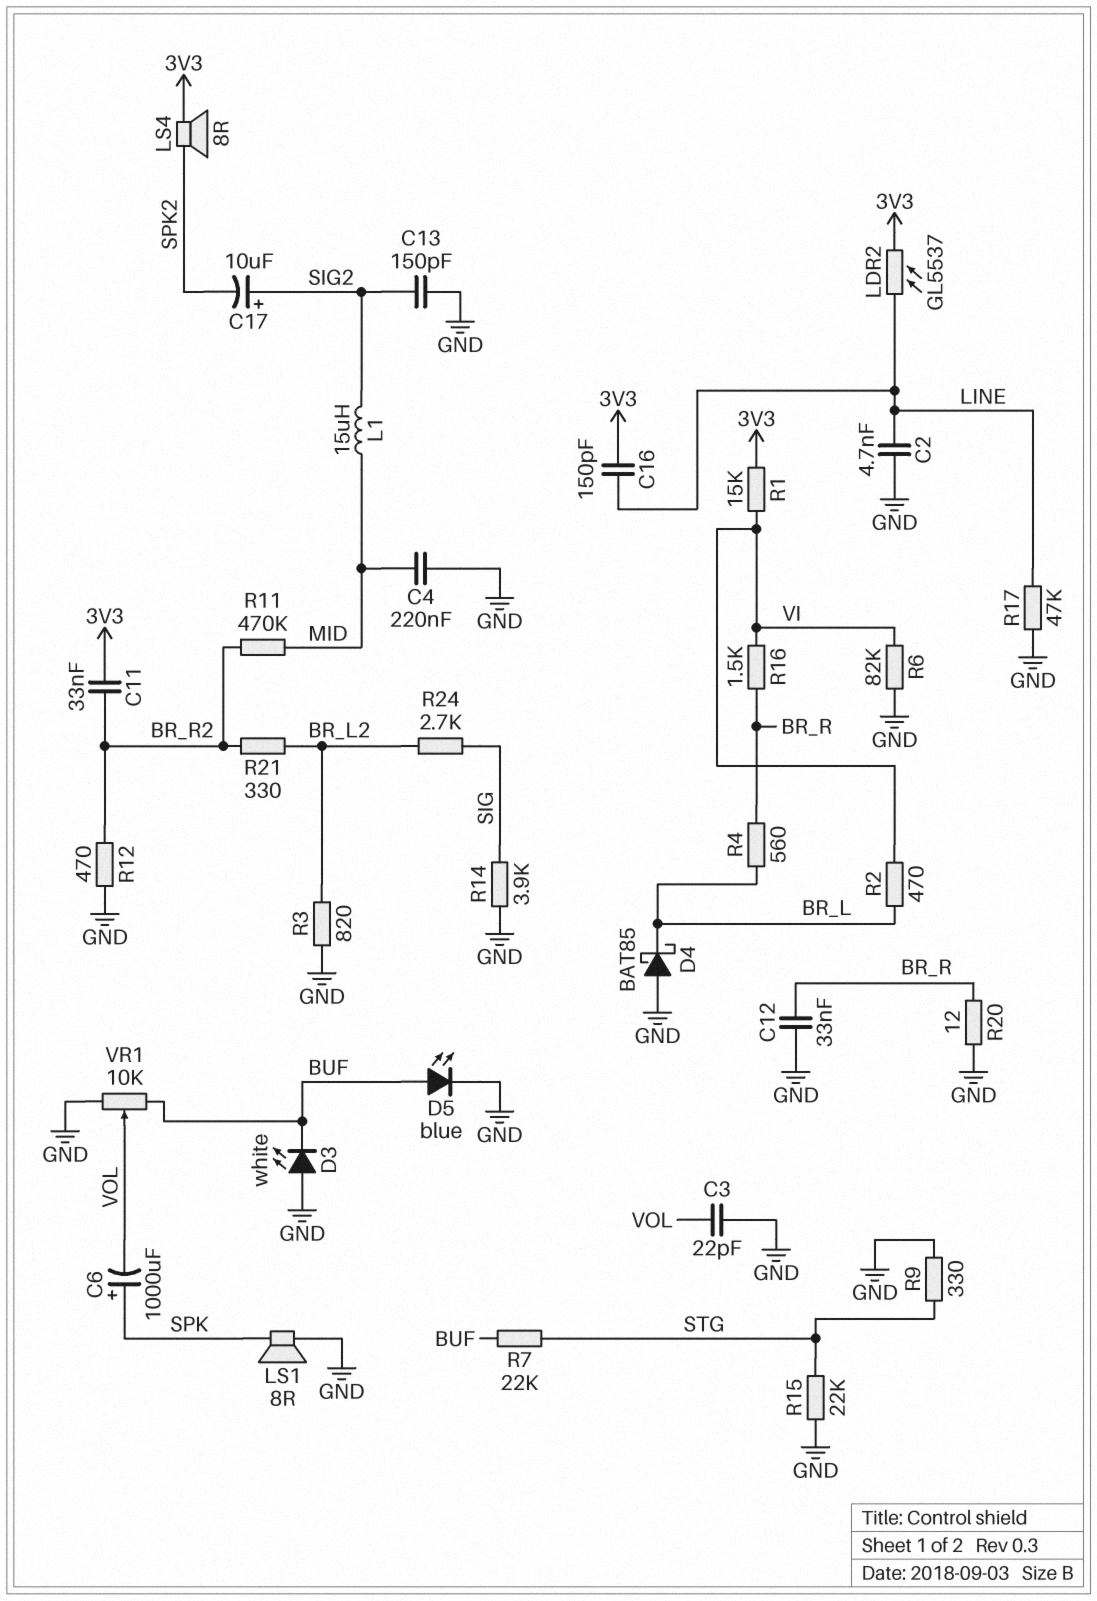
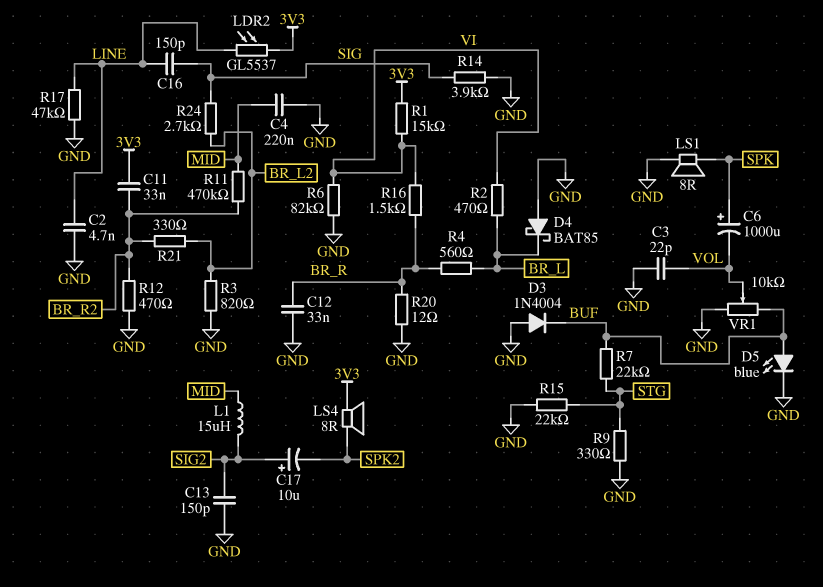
C16: 150pF (3V3, LINE) -> 150pF (LINE, SIG)
D3: LED white (A GND, K BUF) -> diode 1N4004 (A GND, K BUF)

